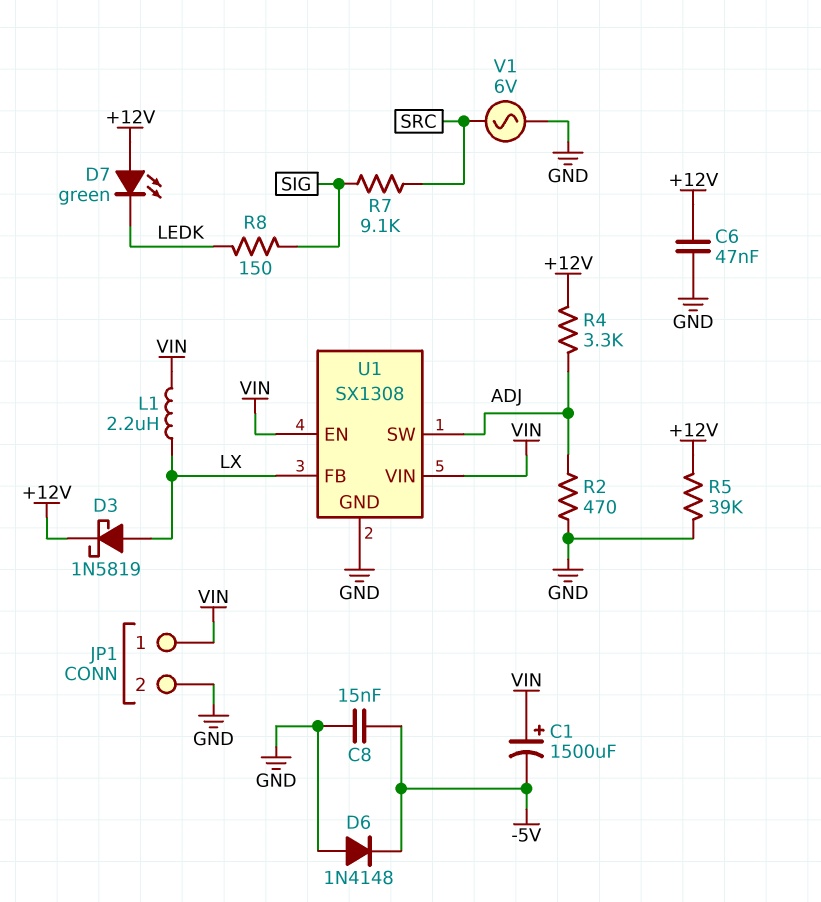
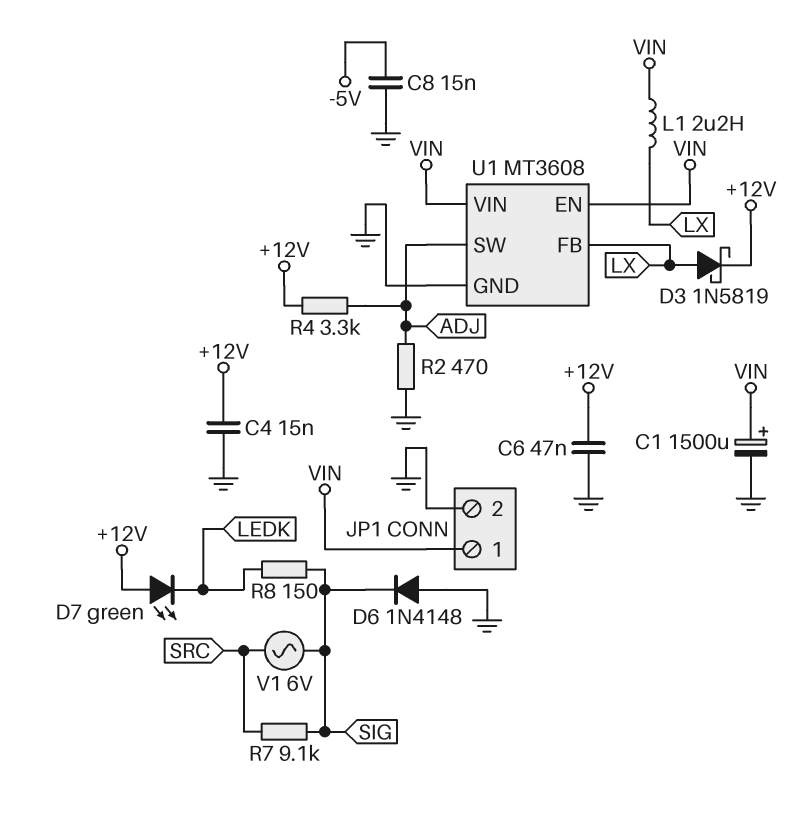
C1: 1500uF (plus VIN, minus -5V) -> 1500uF (plus VIN, minus GND)
C4: none -> 15nF (+12V, GND)
D6: diode 1N4148 (A GND, K -5V) -> diode 1N4148 (A GND, K SIG)
R5: 39k (+12V, GND) -> none
U1: SX1308 -> MT3608
V1: AC 6V (GND, SRC) -> AC 6V (SIG, SRC)

